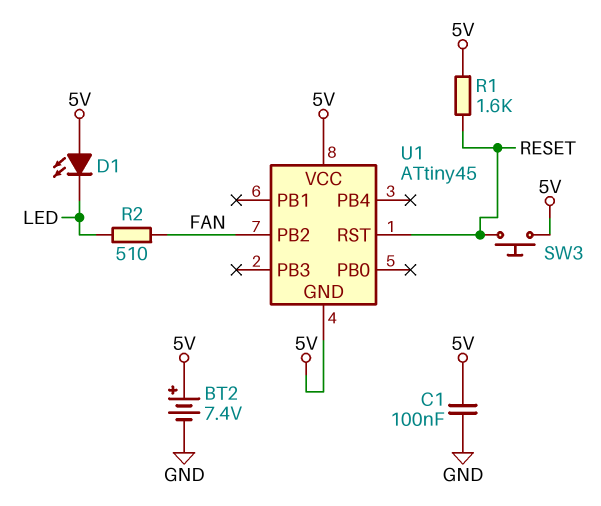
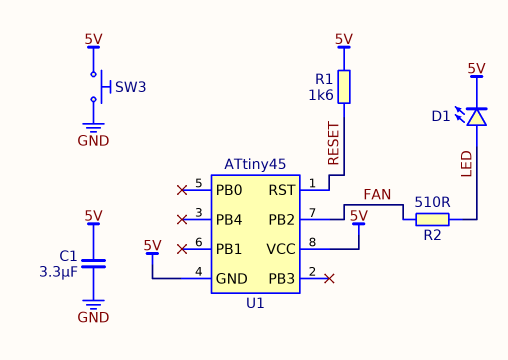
BT2: 7.4V (plus 5V, minus GND) -> none
C1: 100nF (5V, GND) -> 3.3uF (5V, GND)
D1: LED (A 5V, K LED) -> LED (A LED, K 5V)
SW3: button (5V, RESET) -> button (5V, GND)

